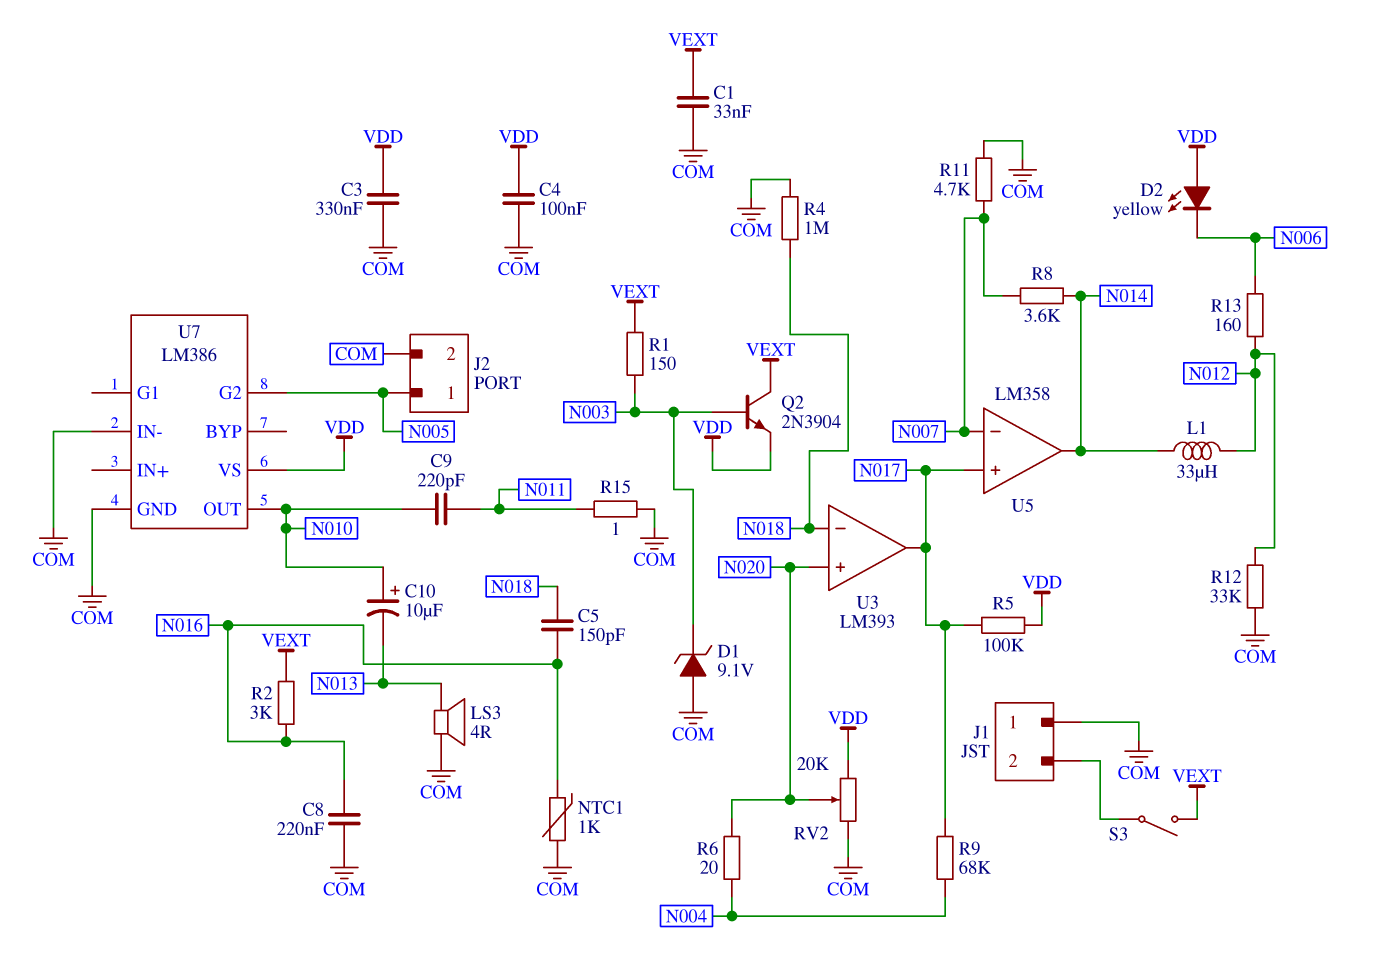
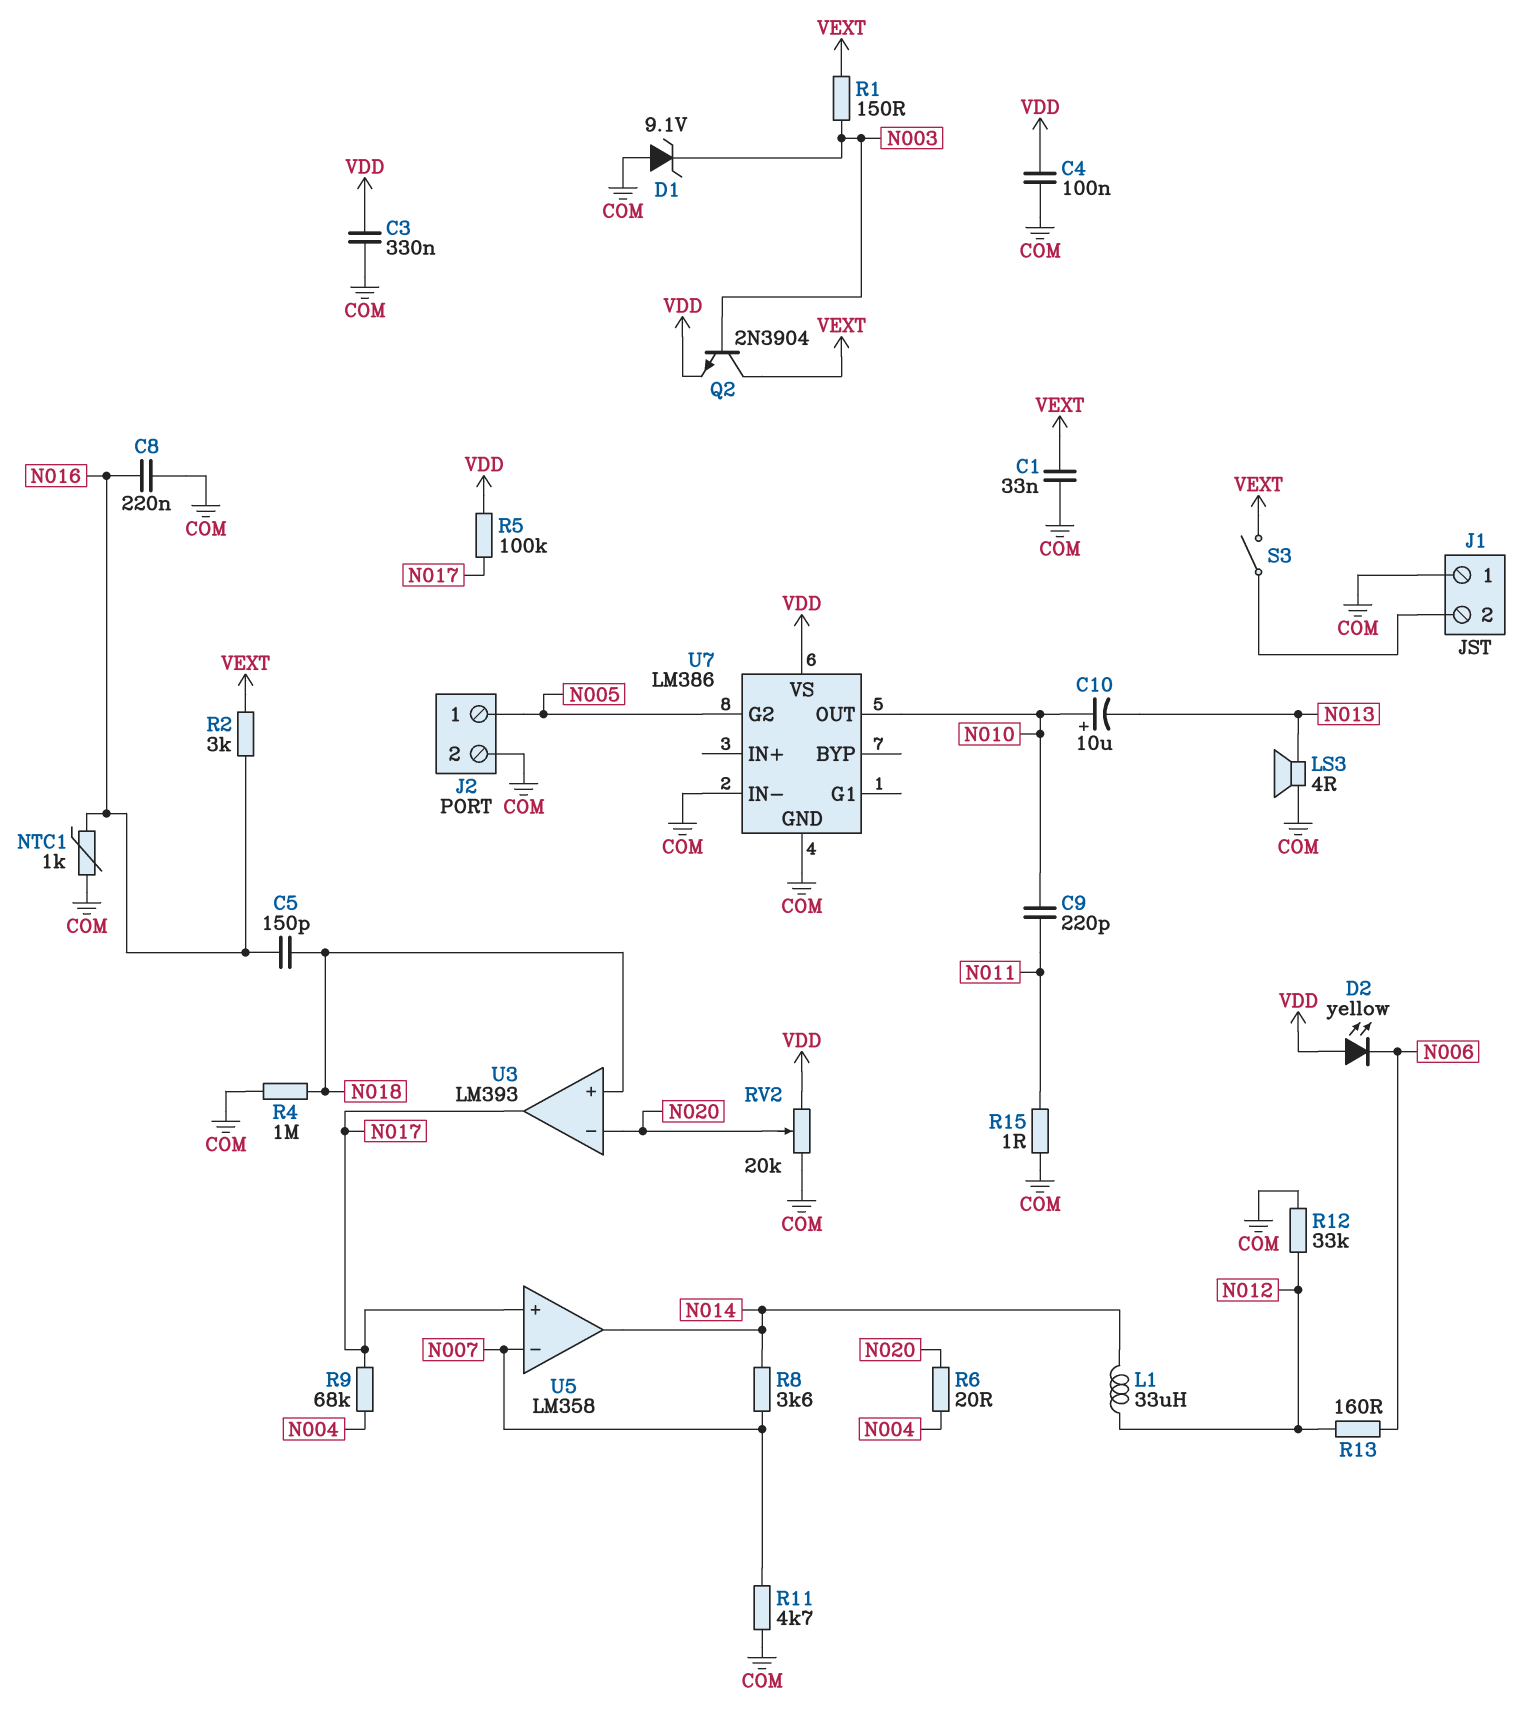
U3 pin in+: N020 -> N018
U3 pin in-: N018 -> N020

